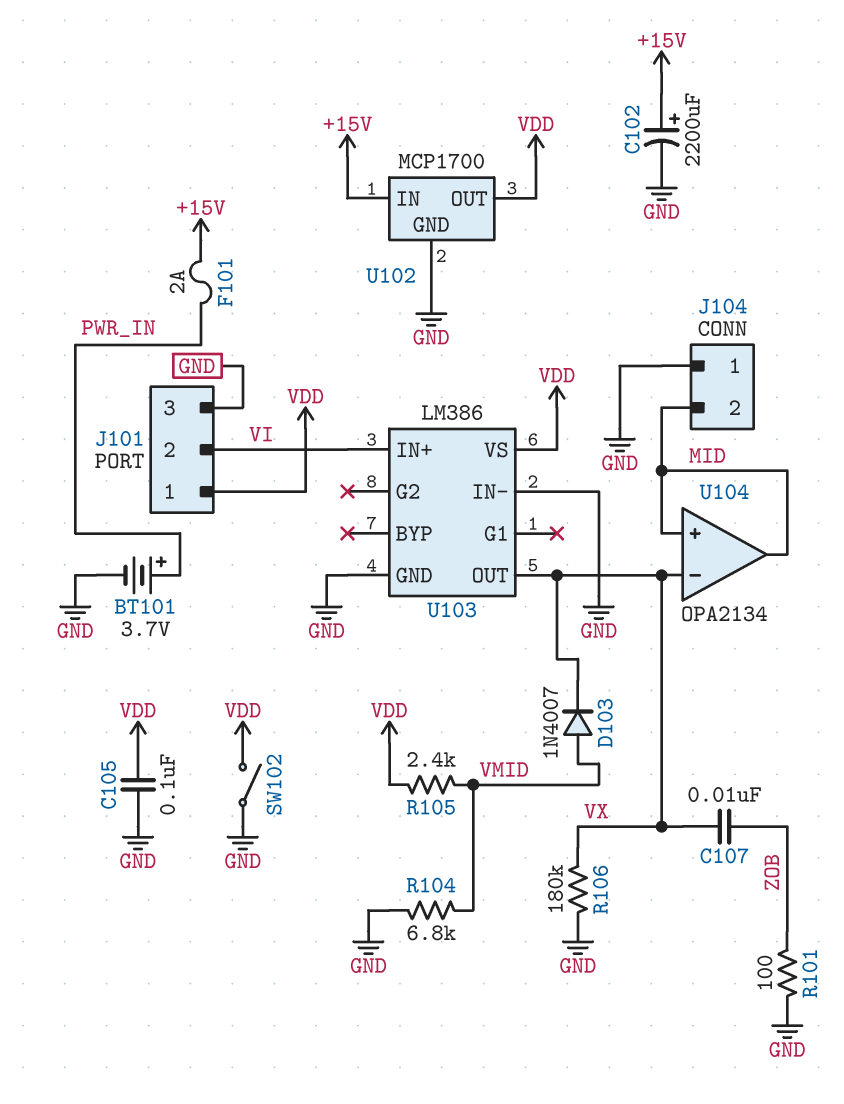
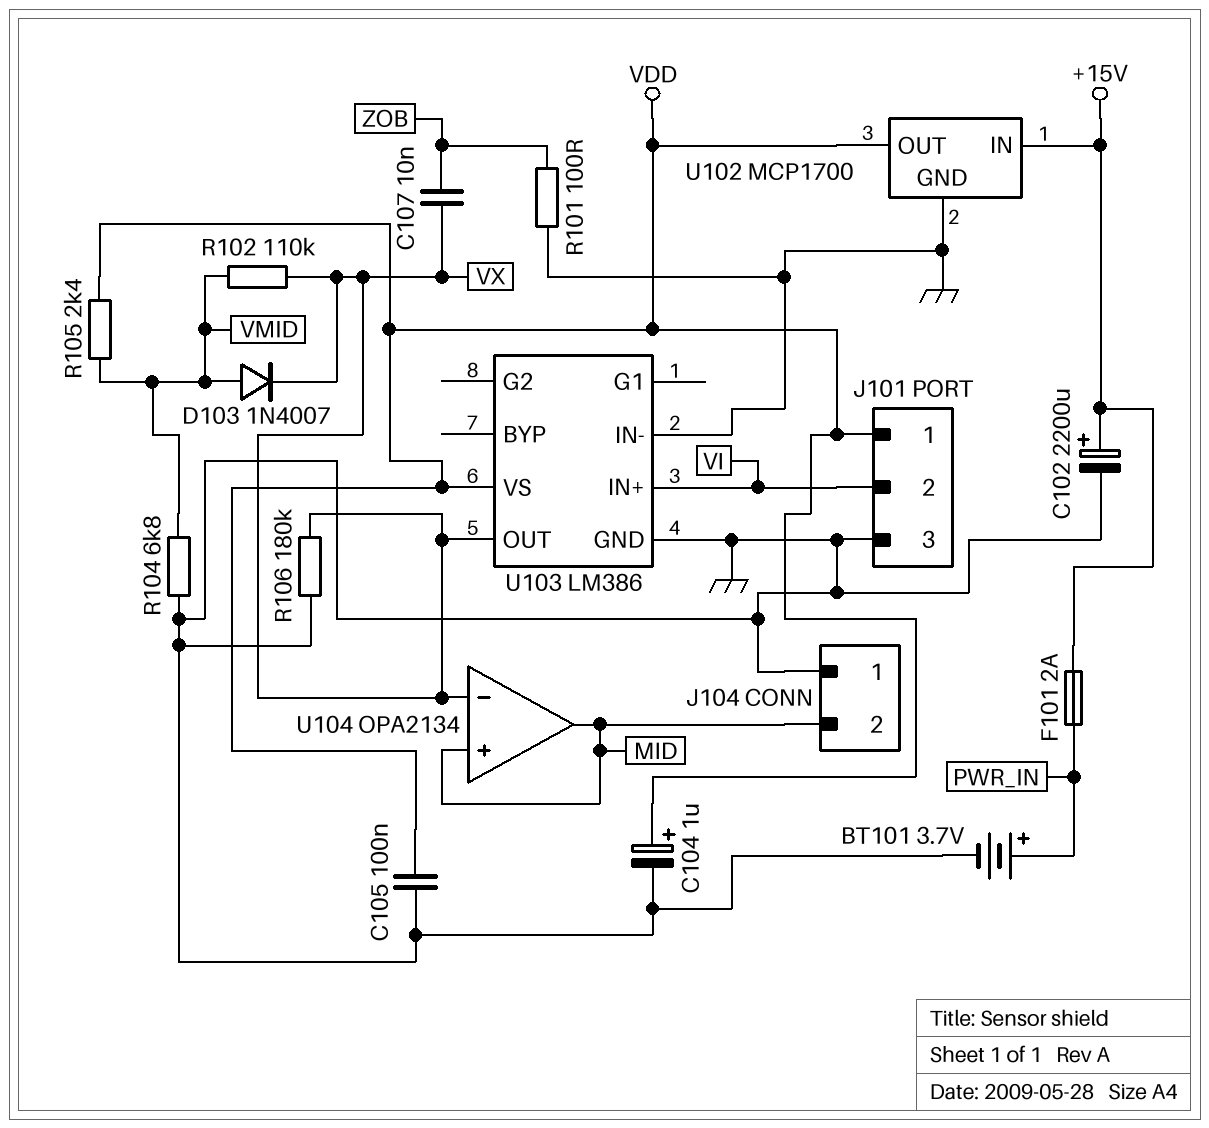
C104: none -> 1uF (plus VDD, minus GND)
R102: none -> 110k (VMID, VX)
SW102: switch (GND, VDD) -> none

